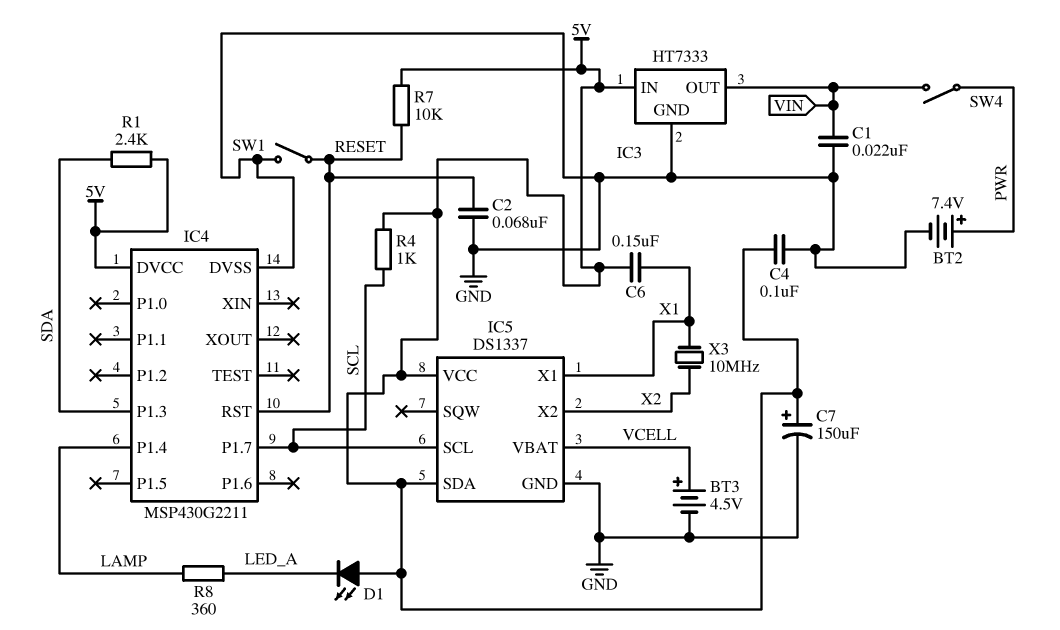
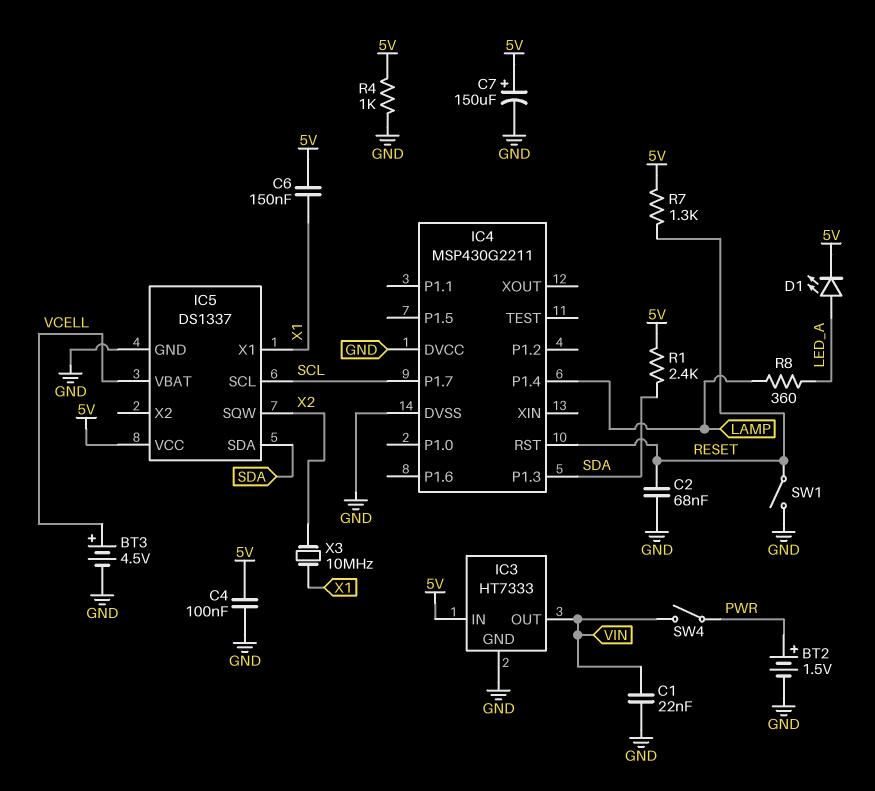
BT2: 7.4V (plus PWR, minus GND) -> 1.5V (plus PWR, minus GND)
D1: LED (A 5V, K LED_A) -> LED (A LED_A, K 5V)
IC4 pin DVCC: 5V -> GND
IC5 pin SDA: 5V -> SDA
IC5 pin SQW: none -> X2
IC5 pin X2: X2 -> none
R4: 1k (5V, SCL) -> 1k (5V, GND)
R7: 10k (5V, RESET) -> 1.3k (5V, RESET)

